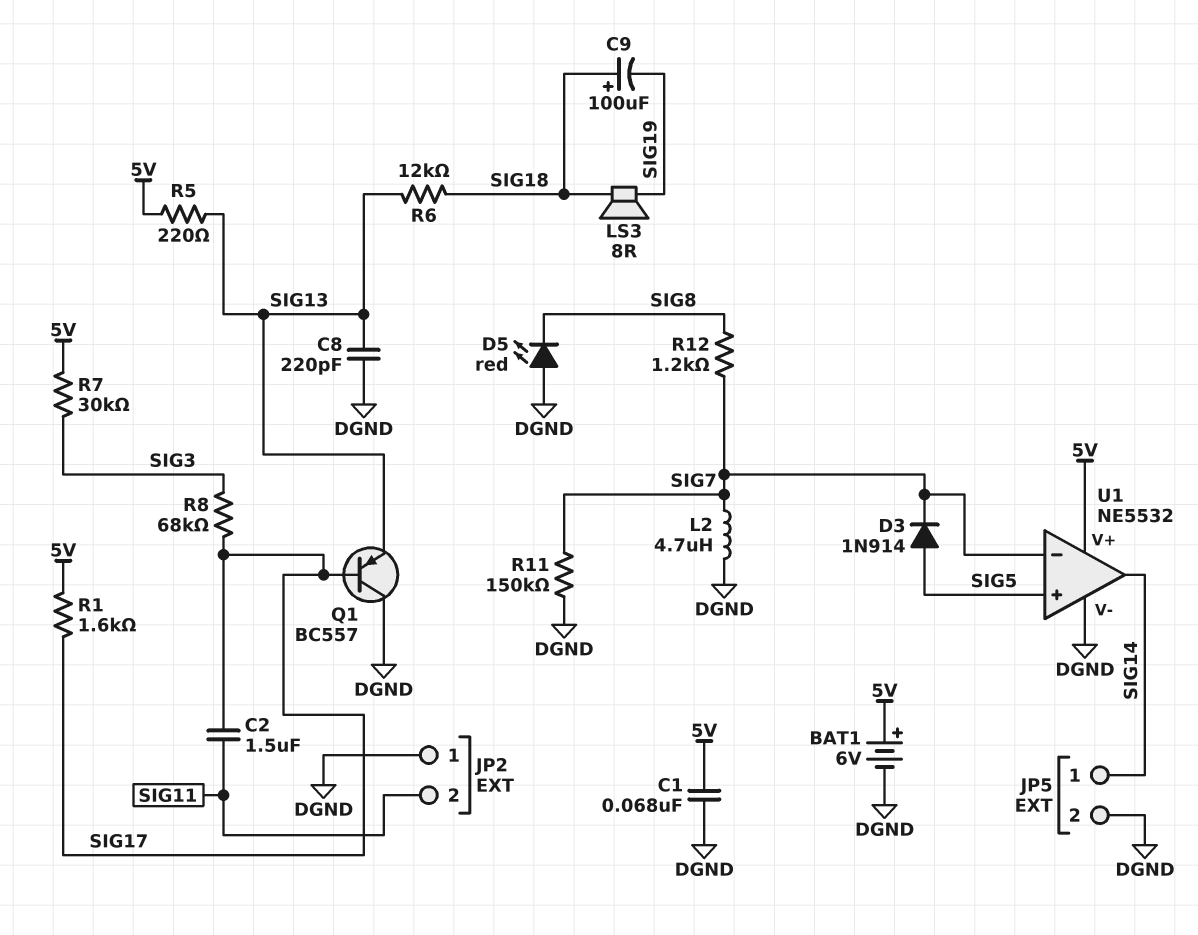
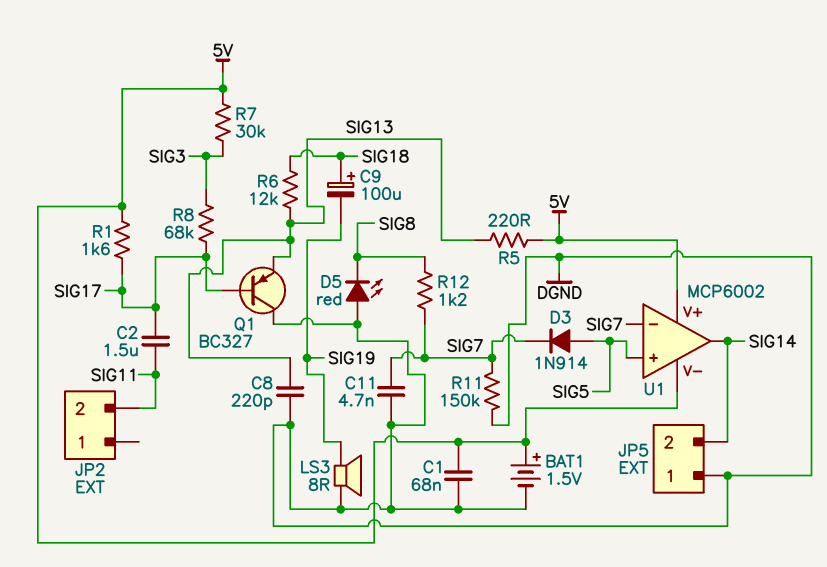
BAT1: 6V (plus 5V, minus DGND) -> 1.5V (plus 5V, minus DGND)
C11: none -> 4.7nF (DGND, SIG7)
JP2 pin 1: DGND -> none
JP5 pin 1: SIG14 -> DGND
JP5 pin 2: DGND -> SIG14
L2: 4.7uH (DGND, SIG7) -> none
LS3: speaker 8R (SIG18, SIG19) -> speaker 8R (DGND, SIG19)
Q1: PNP BC557 (B SIG17, C DGND, E SIG13) -> PNP BC327 (B SIG17, C DGND, E SIG13)
U1: NE5532 -> MCP6002
U1 pin V-: DGND -> 5V

